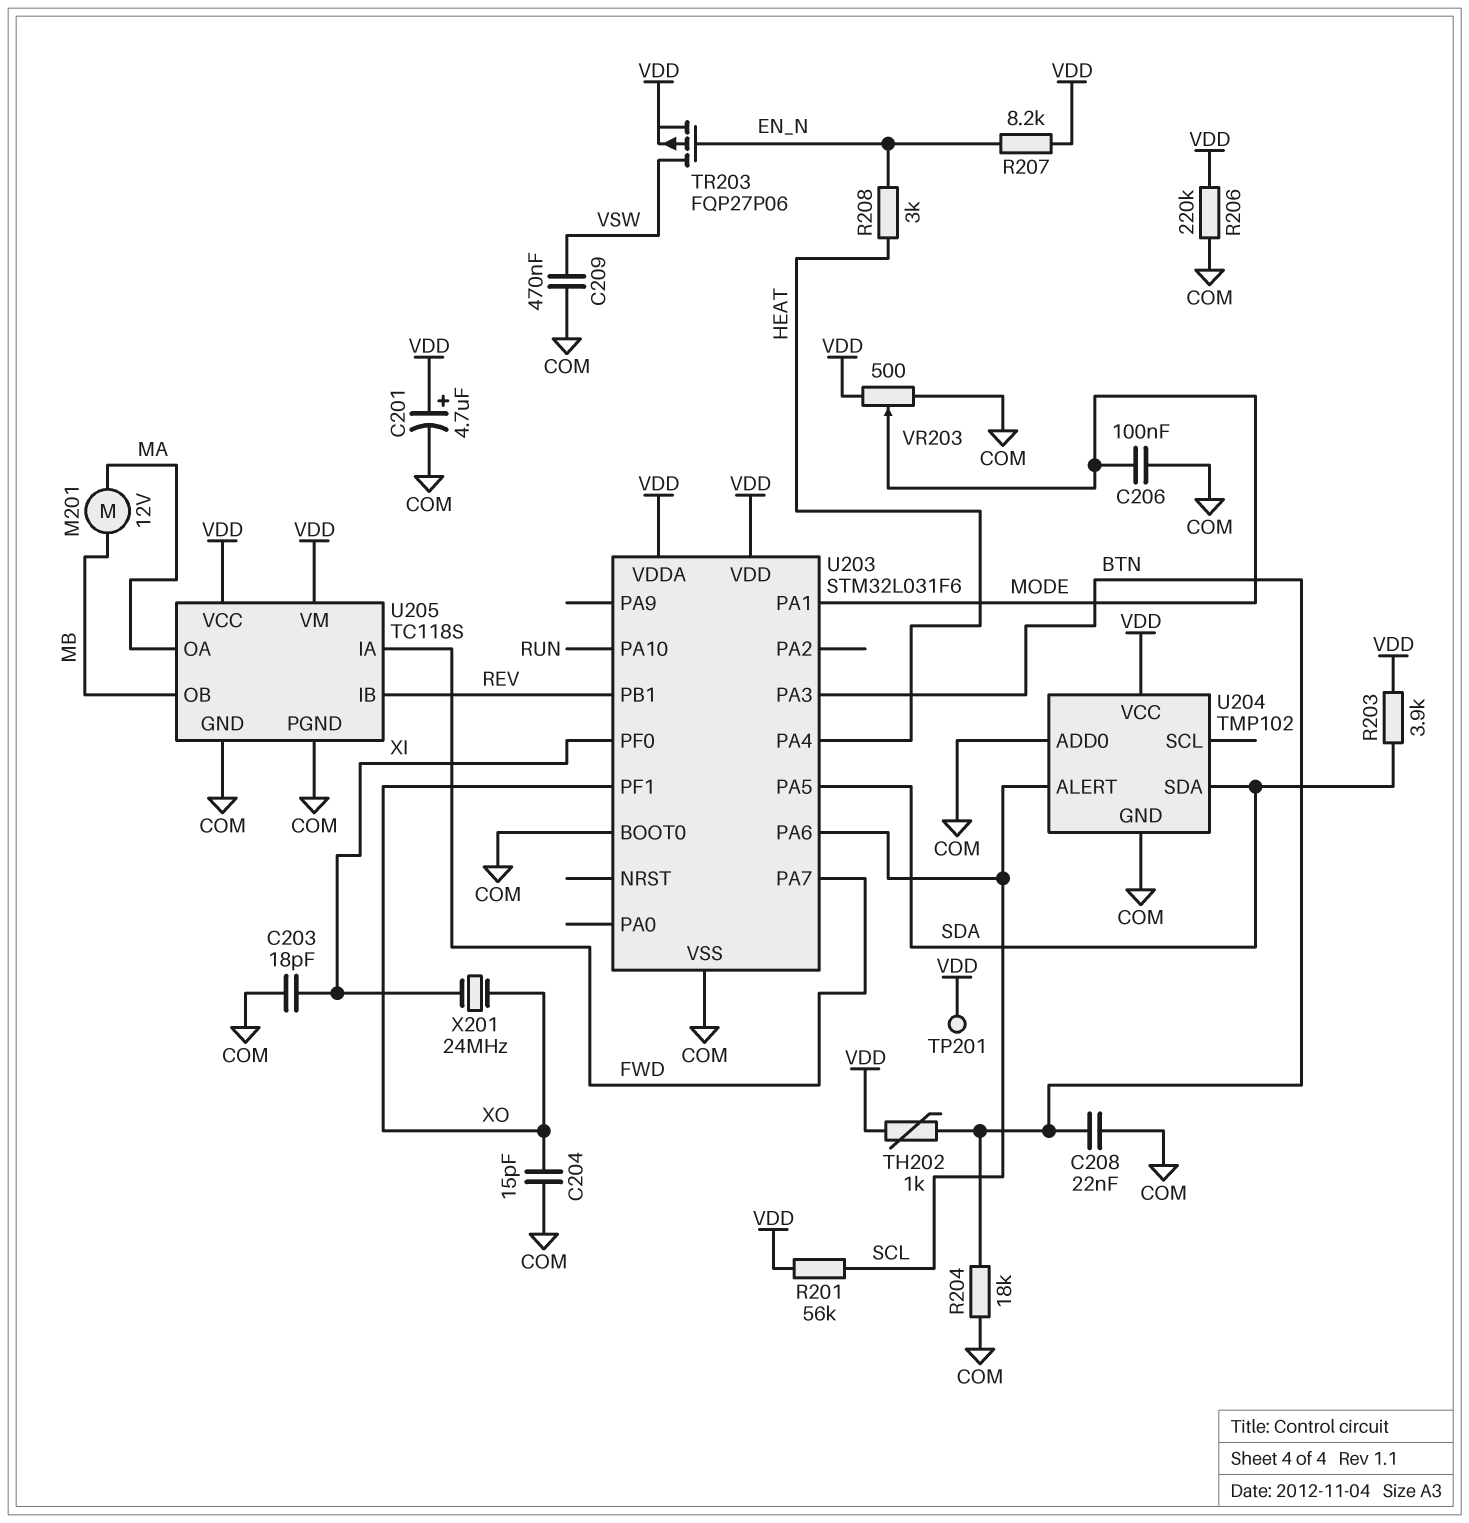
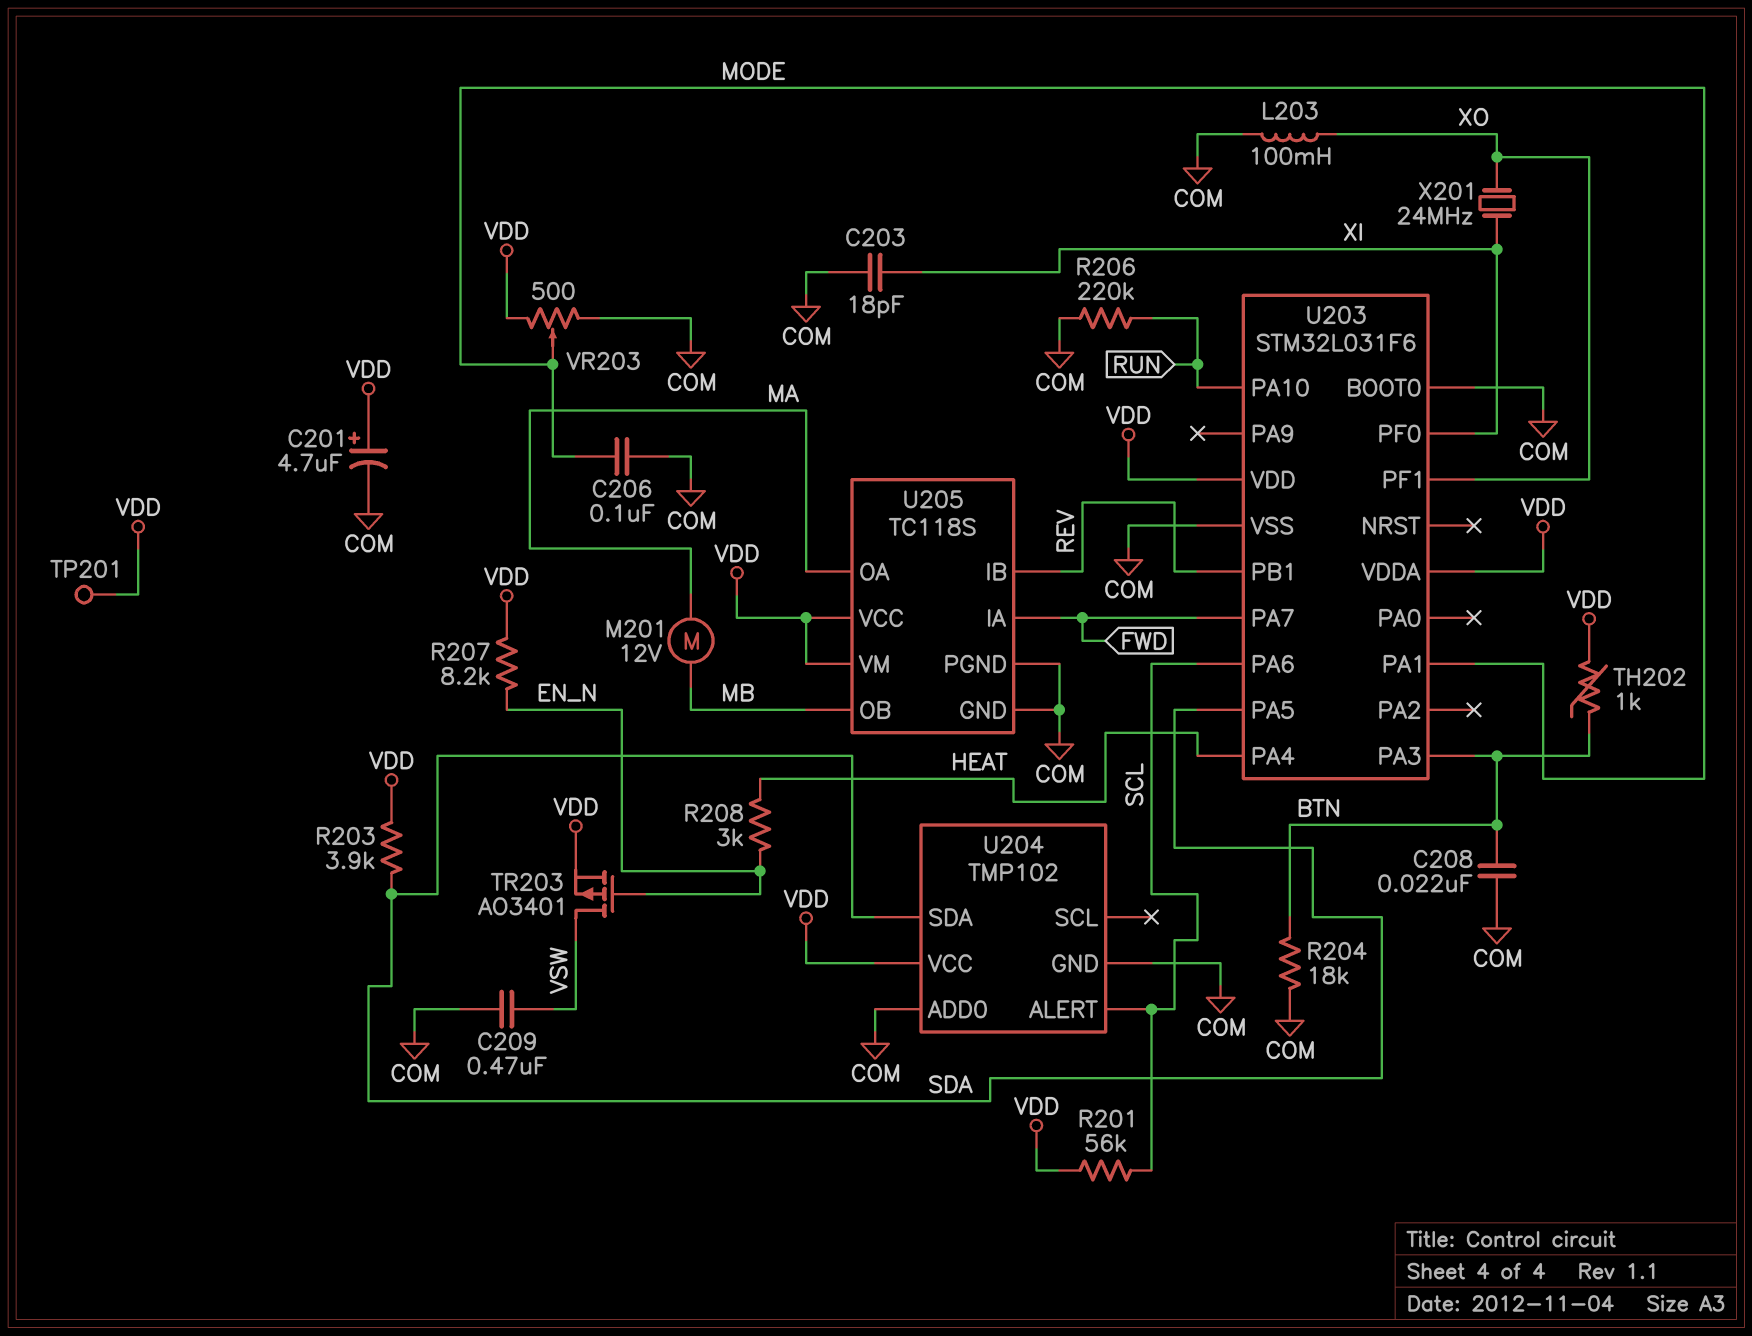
C204: 15pF (COM, XO) -> none
L203: none -> 100mH (COM, XO)
R206: 220k (COM, VDD) -> 220k (COM, RUN)
TR203: PMOS FQP27P06 (G EN_N, D VSW, S VDD) -> PMOS AO3401 (G EN_N, D VSW, S VDD)

